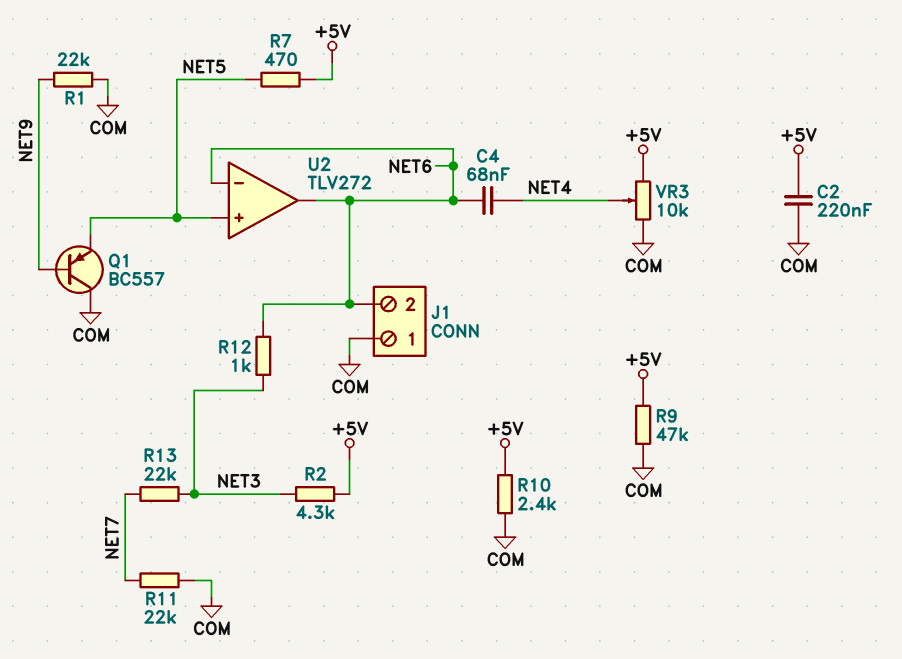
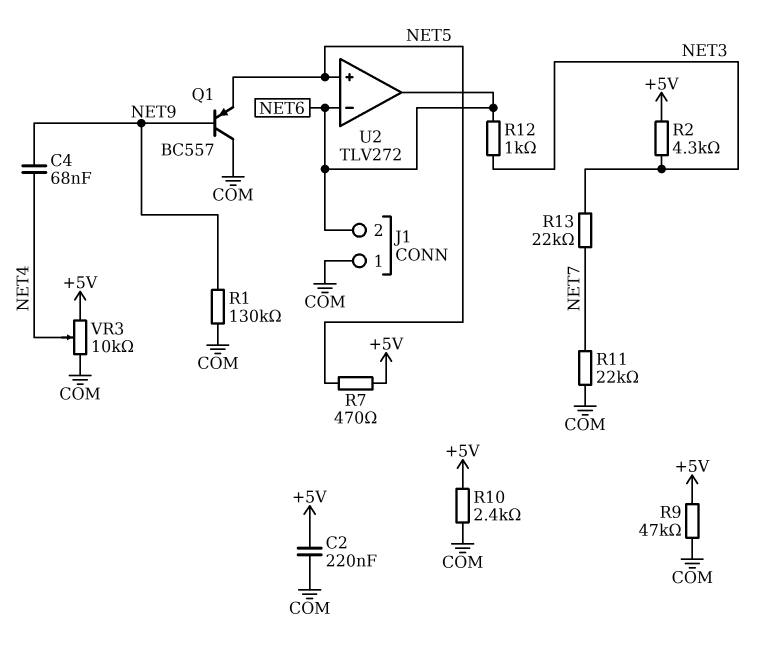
C4: 68nF (NET4, NET6) -> 68nF (NET4, NET9)
R1: 22k (COM, NET9) -> 130k (COM, NET9)

